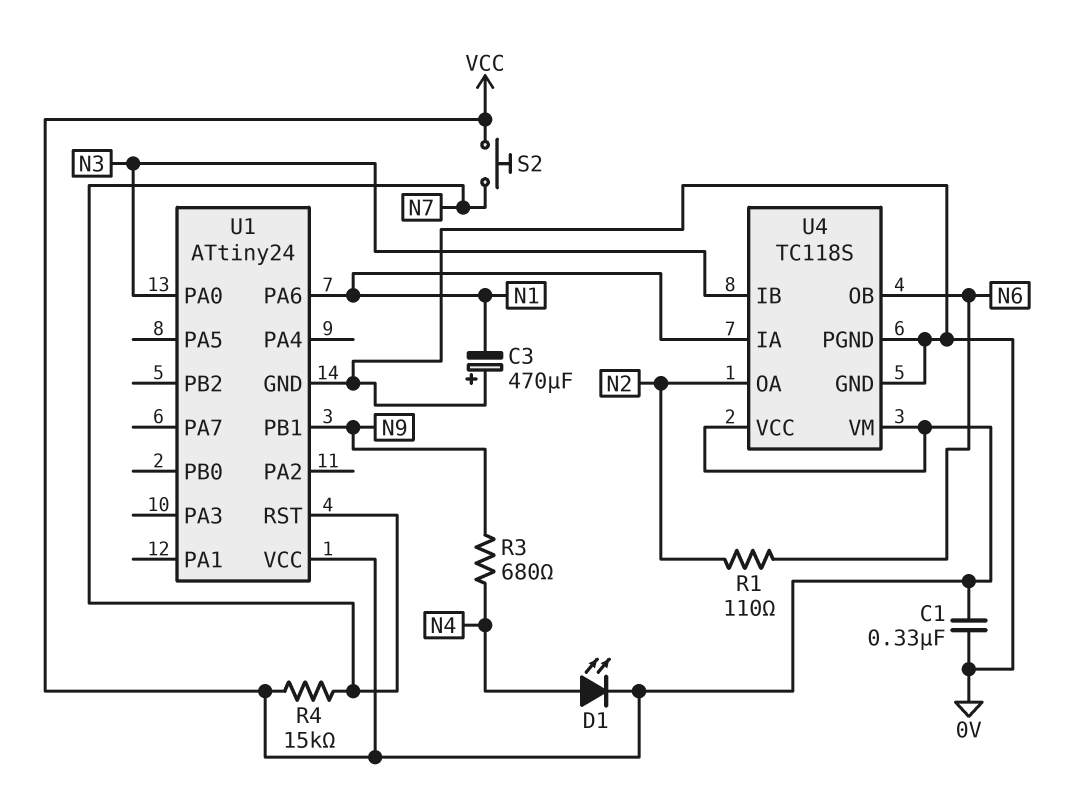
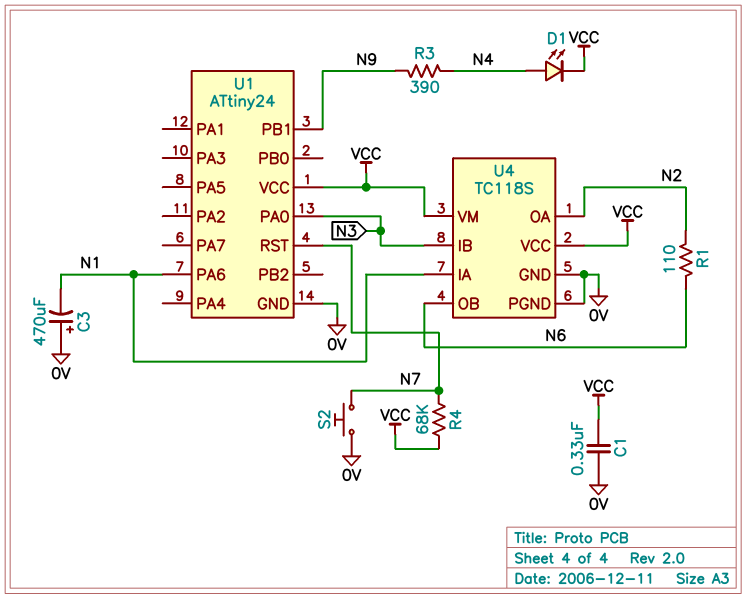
R3: 680 (N4, N9) -> 390 (N4, N9)
R4: 15k (N7, VCC) -> 68k (N7, VCC)
S2: button (N7, VCC) -> button (0V, N7)

